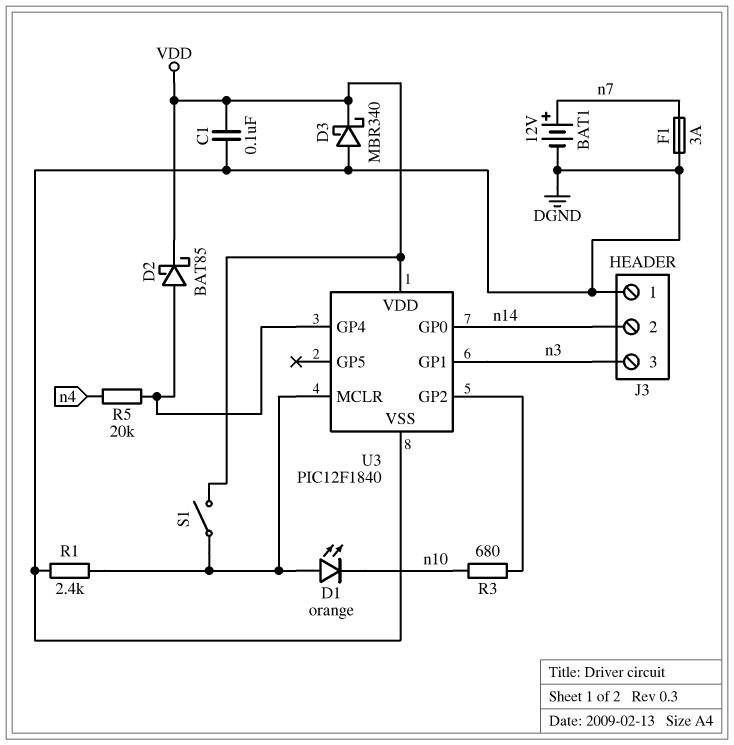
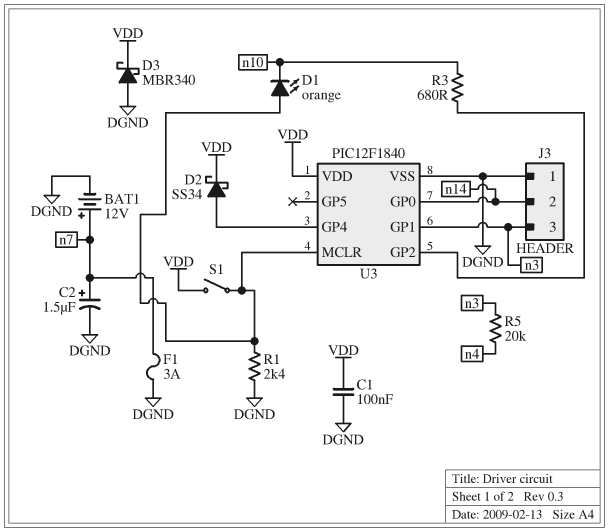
C2: none -> 1.5uF (plus n7, minus DGND)
D2: schottky BAT85 (A U3/GP4, K VDD) -> schottky SS34 (A U3/GP4, K VDD)
R5: 20k (U3/GP4, n4) -> 20k (n3, n4)

